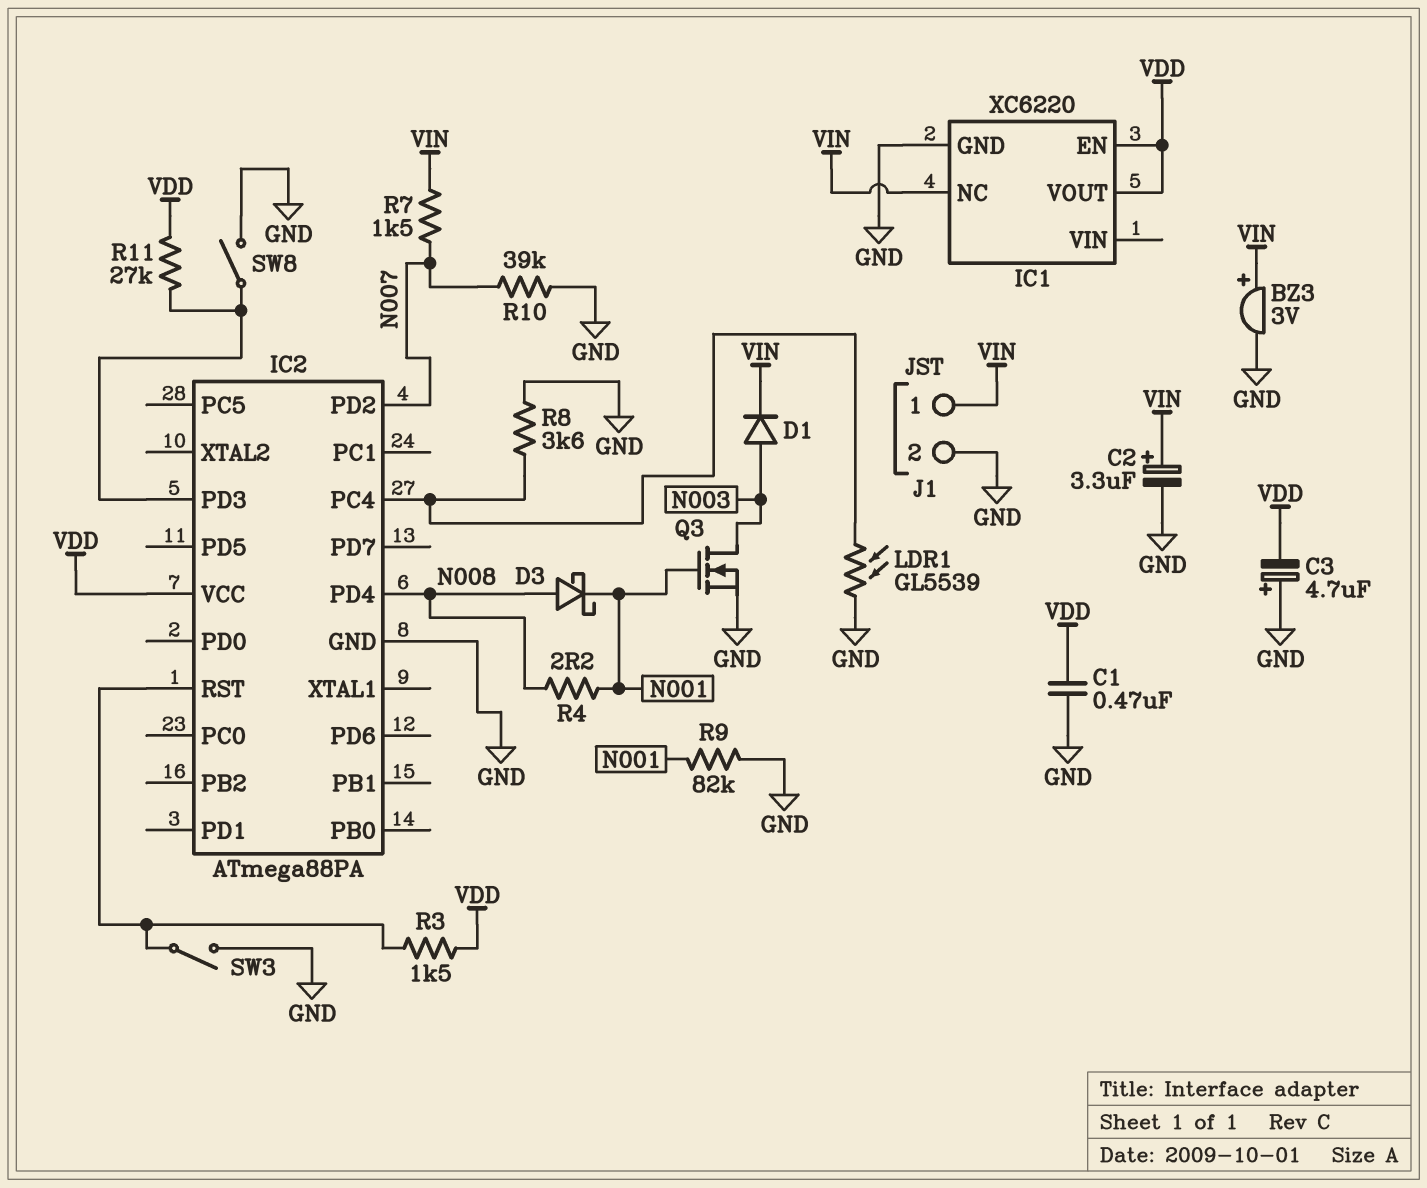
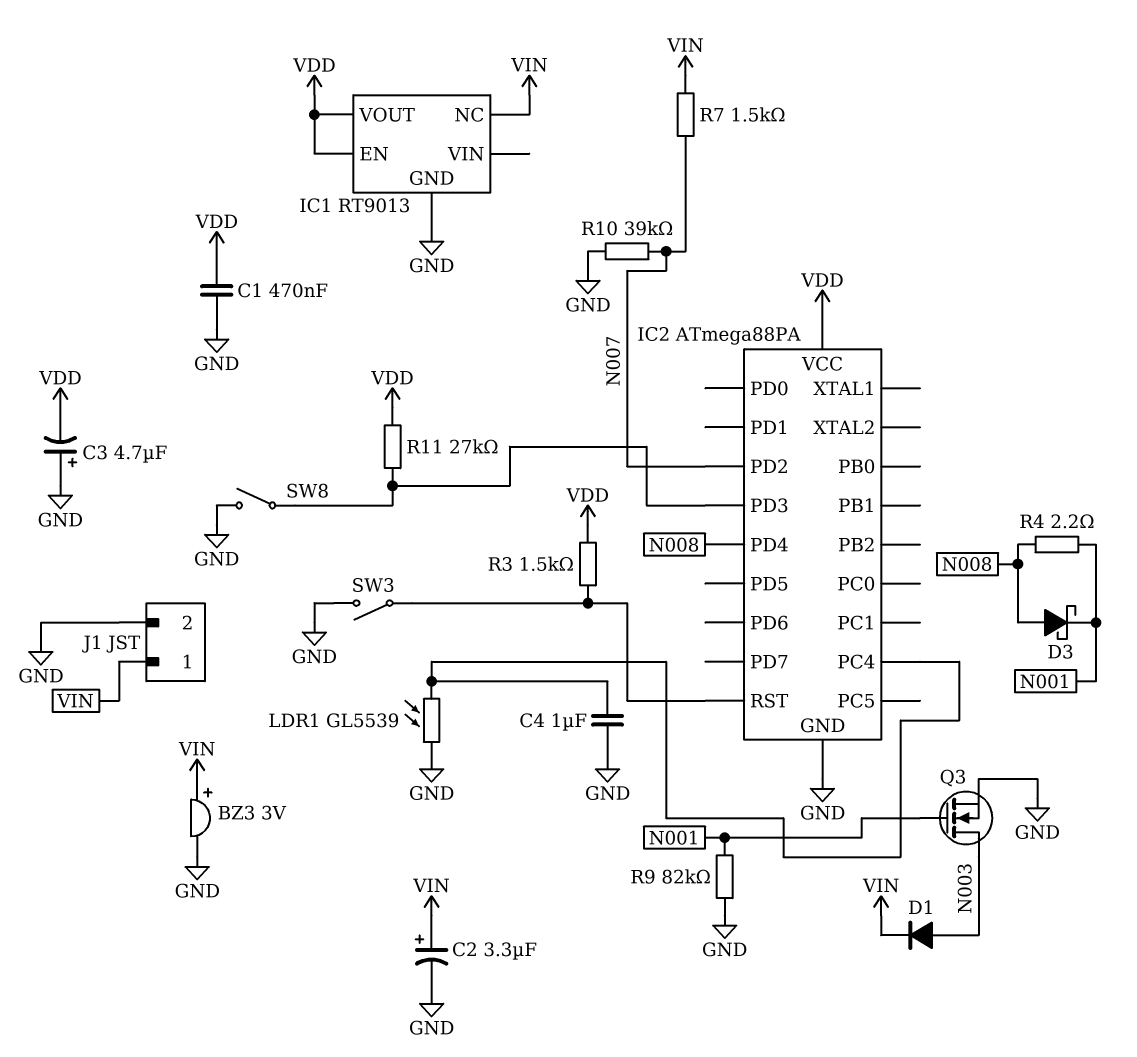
C4: none -> 1uF (GND, IC2/PC4)
IC1: XC6220 -> RT9013
R8: 3.6k (GND, IC2/PC4) -> none

